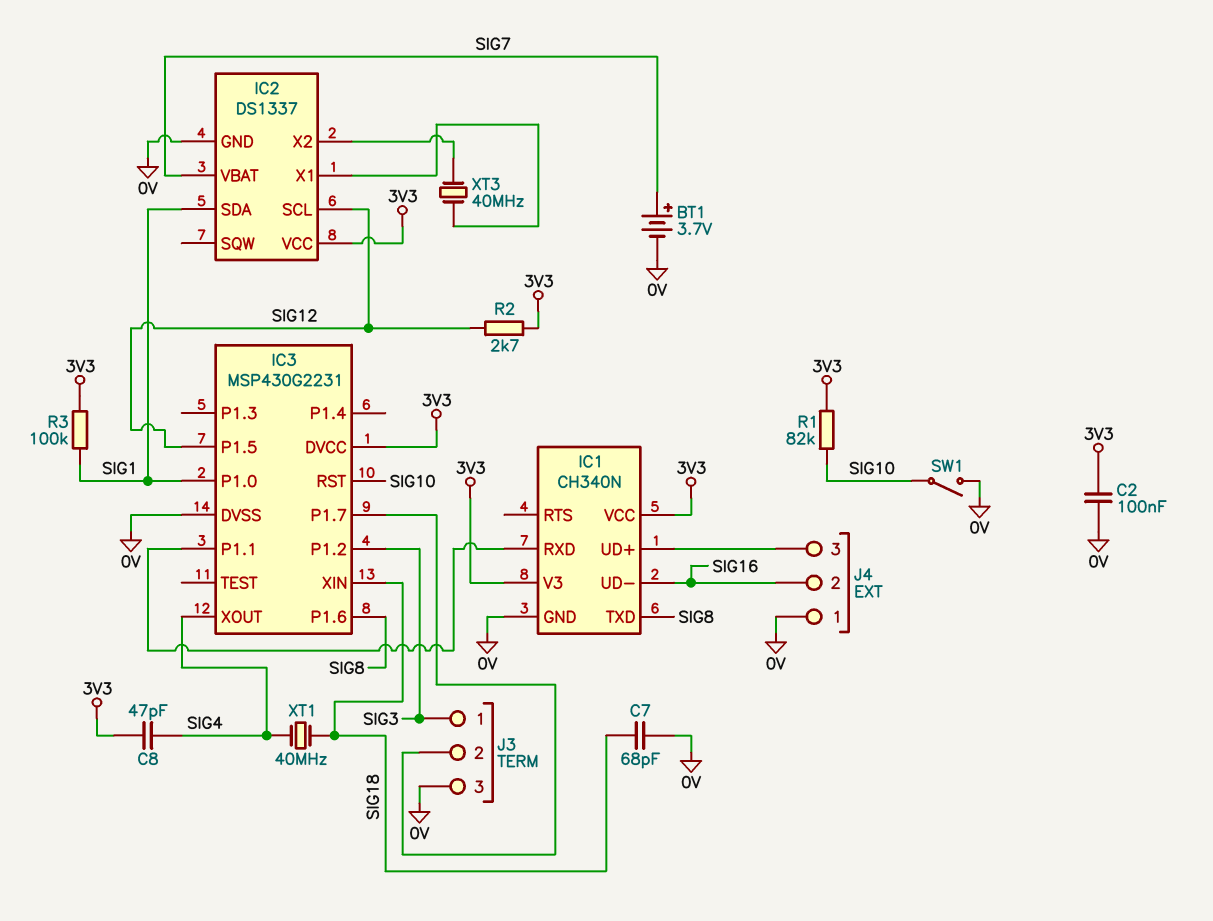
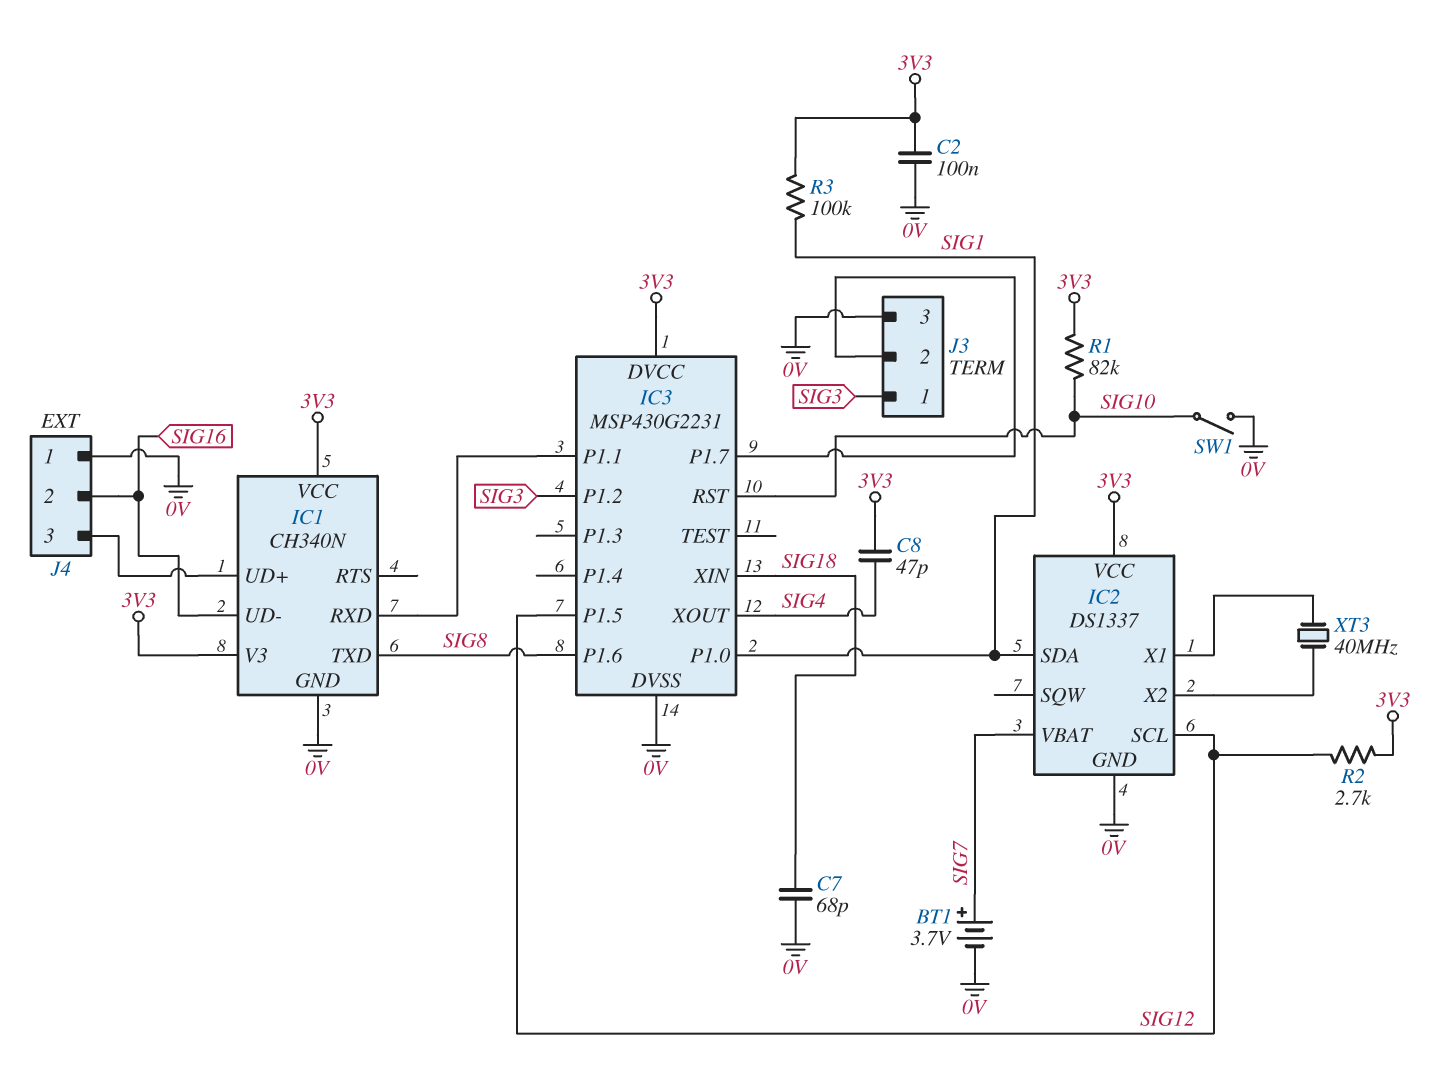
XT1: 40MHz (SIG4, SIG18) -> none

